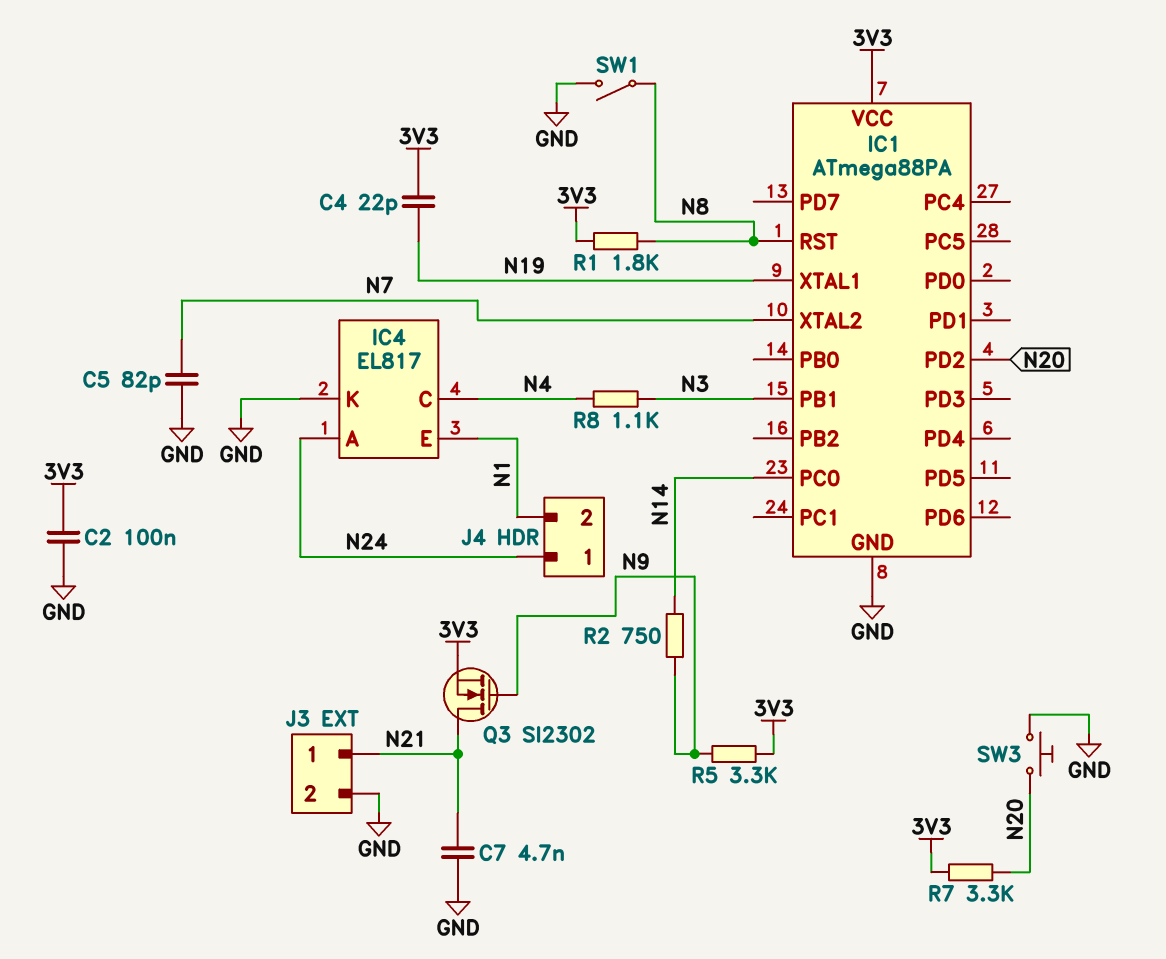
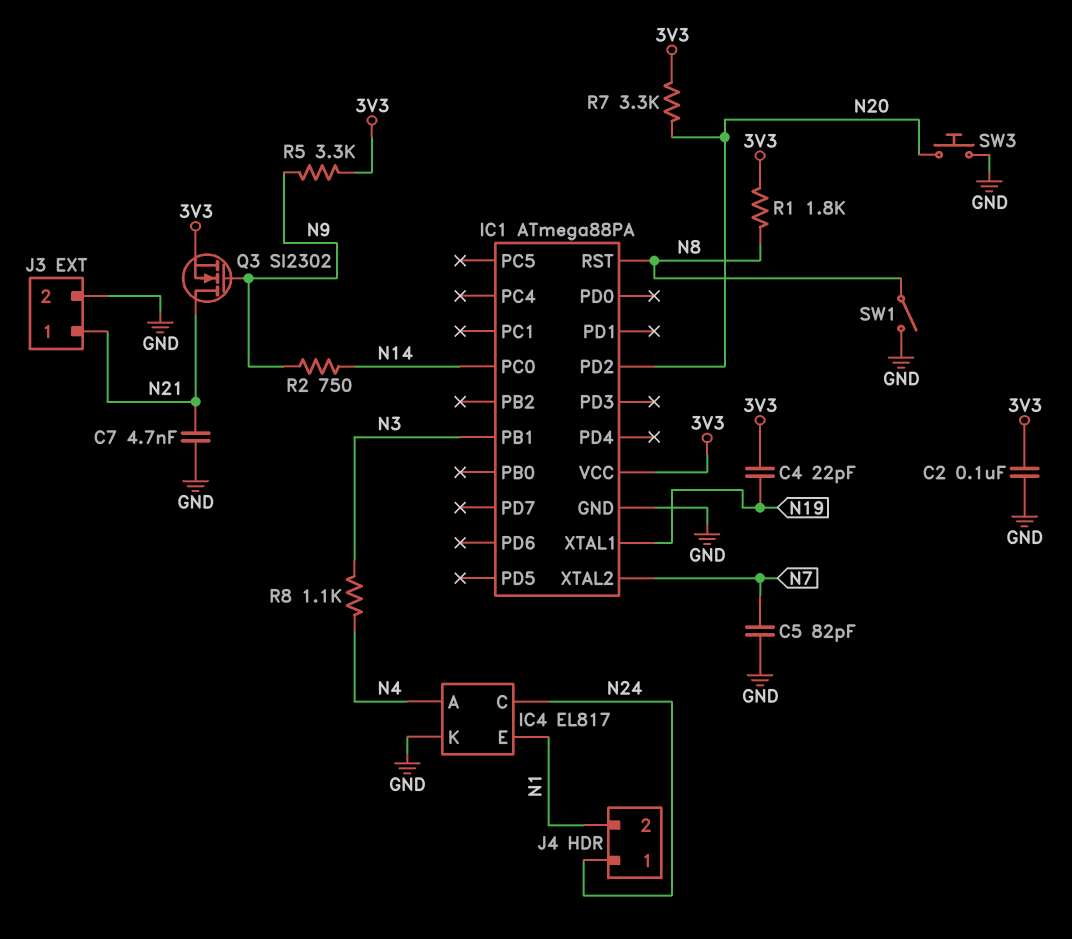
IC4 pin A: N24 -> N4
IC4 pin C: N4 -> N24

